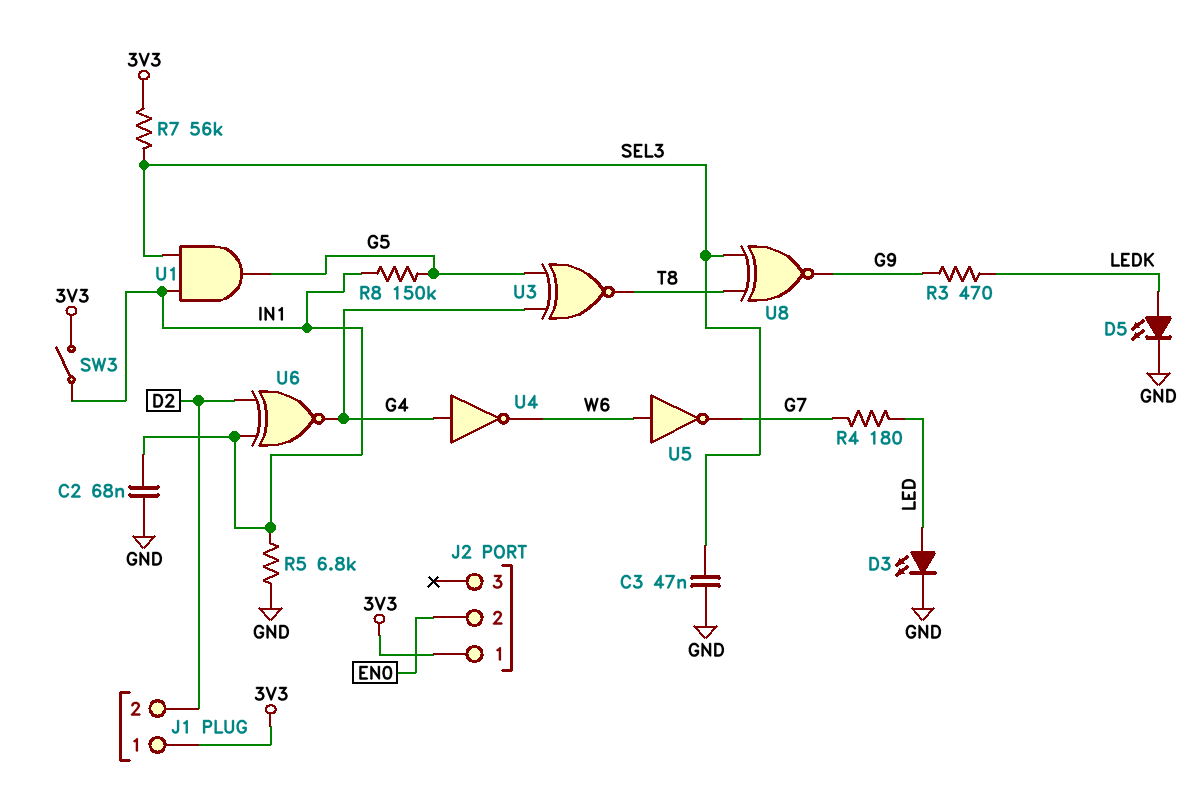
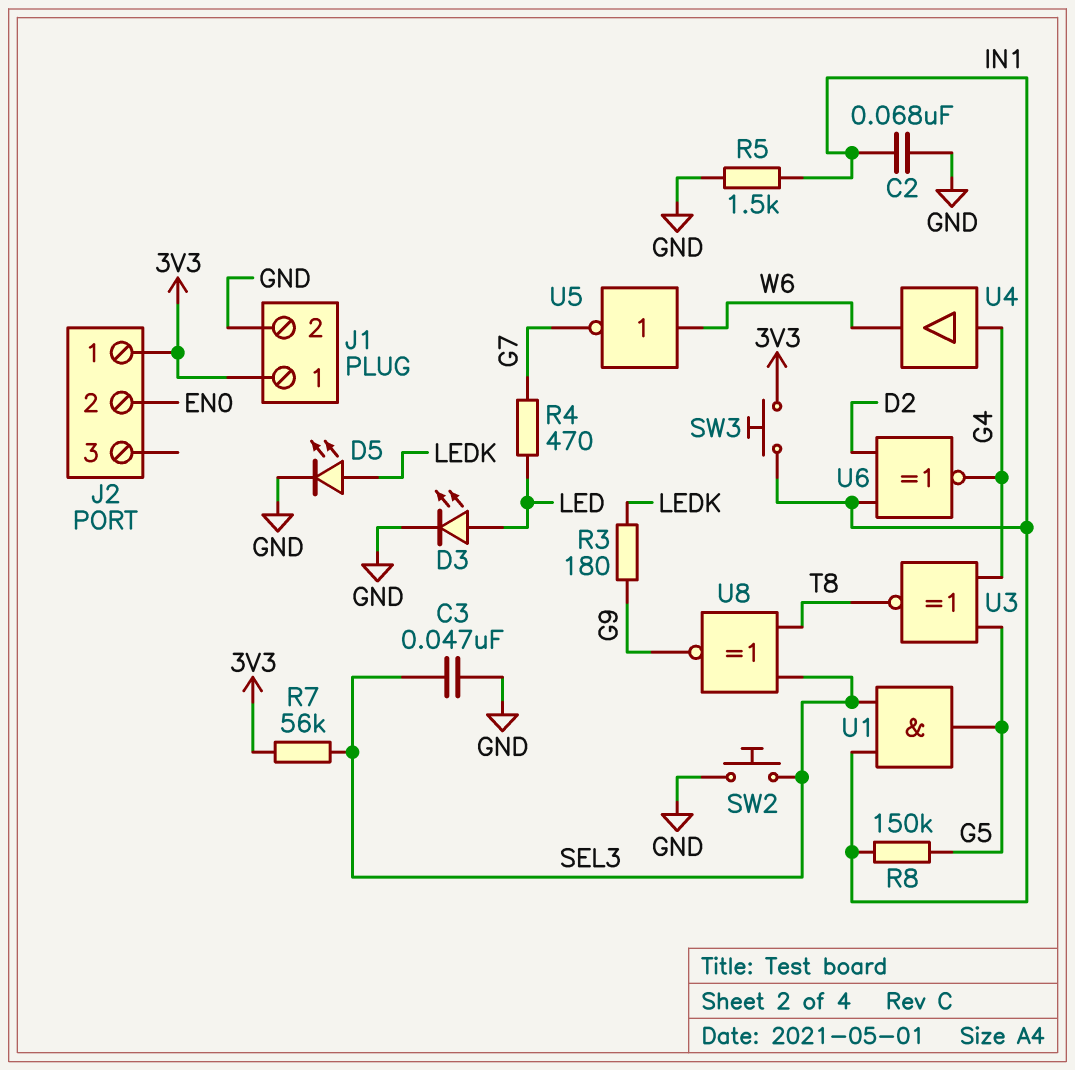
J1 pin 2: D2 -> GND
R3: 470 (G9, LEDK) -> 180 (G9, LEDK)
R4: 180 (G7, LED) -> 470 (G7, LED)
R5: 6.8k (GND, IN1) -> 1.5k (GND, IN1)
SW2: none -> button (GND, SEL3)
SW3: switch (3V3, IN1) -> button (3V3, IN1)
U4: NOT (in G4, out W6) -> buffer (in G4, out W6)

